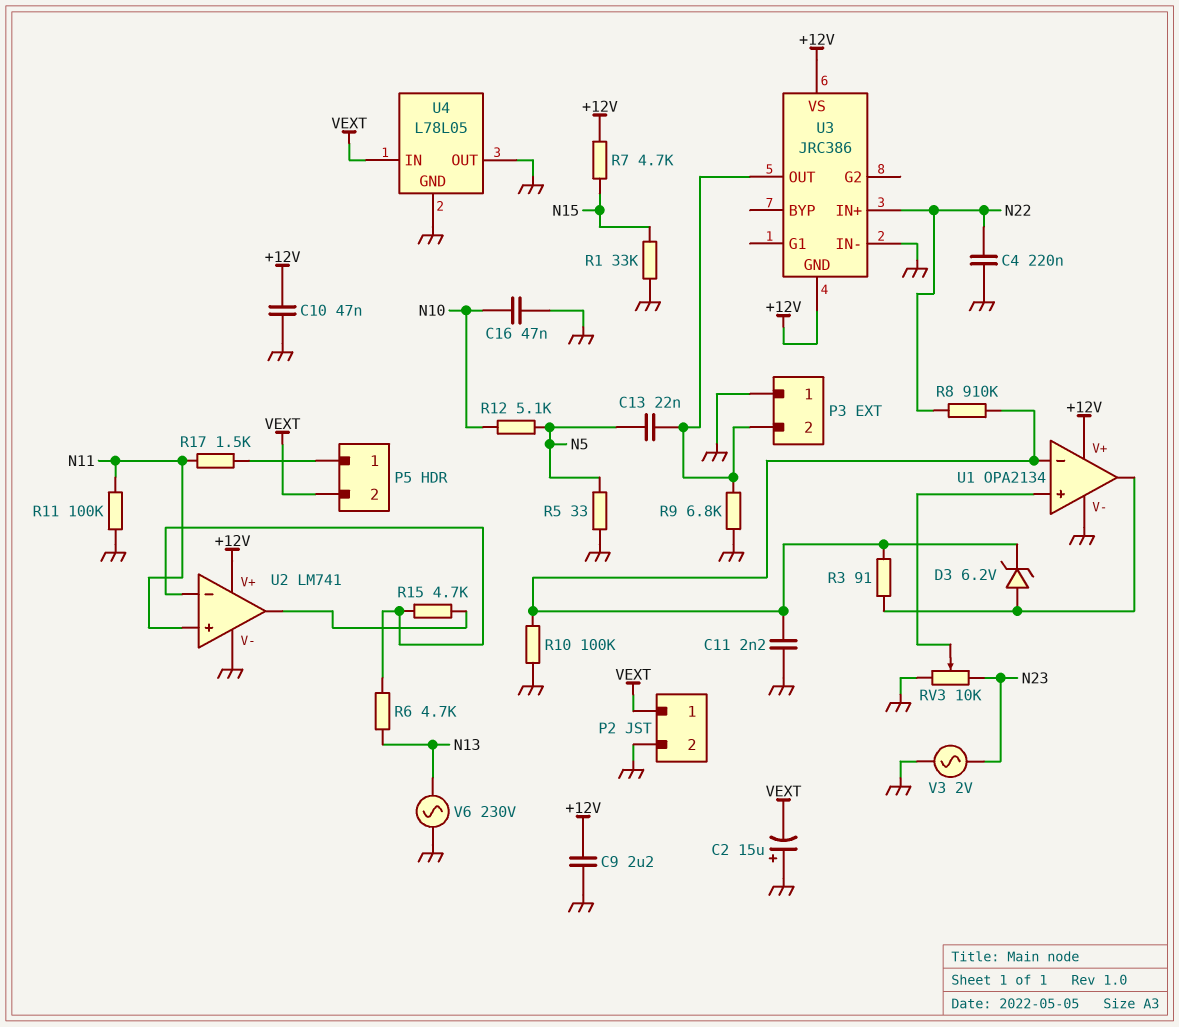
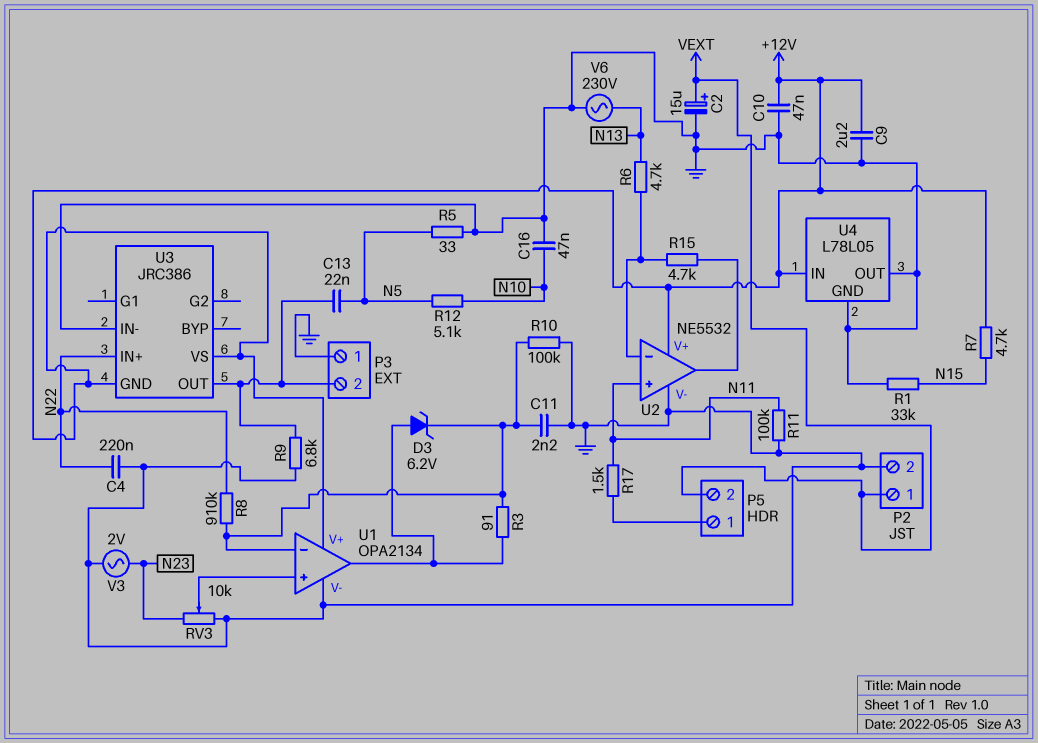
C2: 15uF (plus GND, minus VEXT) -> 15uF (plus VEXT, minus GND)
U2: LM741 -> NE5532
U4 pin IN: VEXT -> +12V

